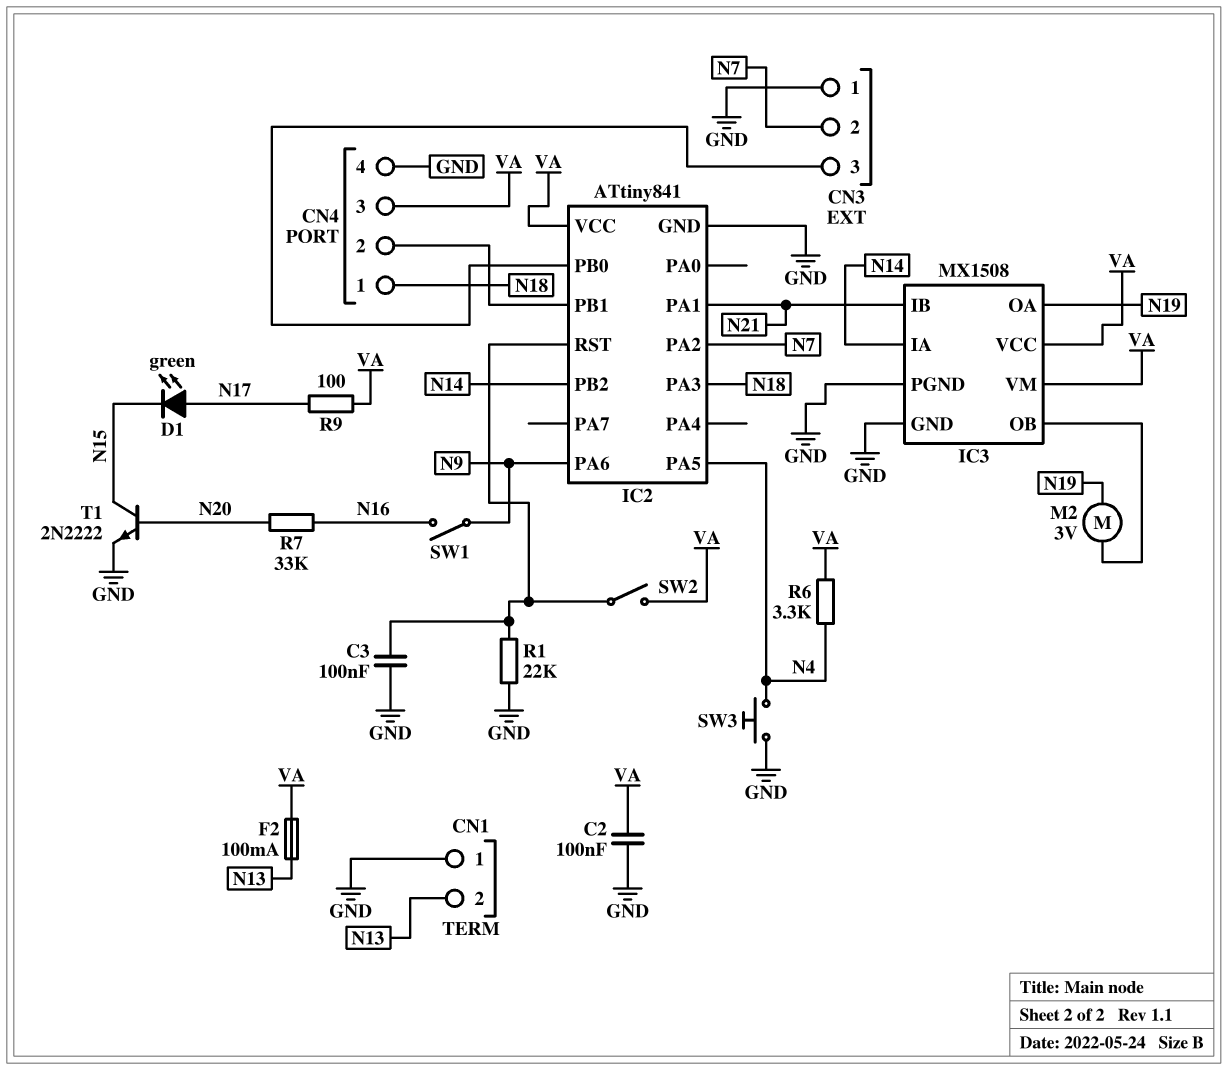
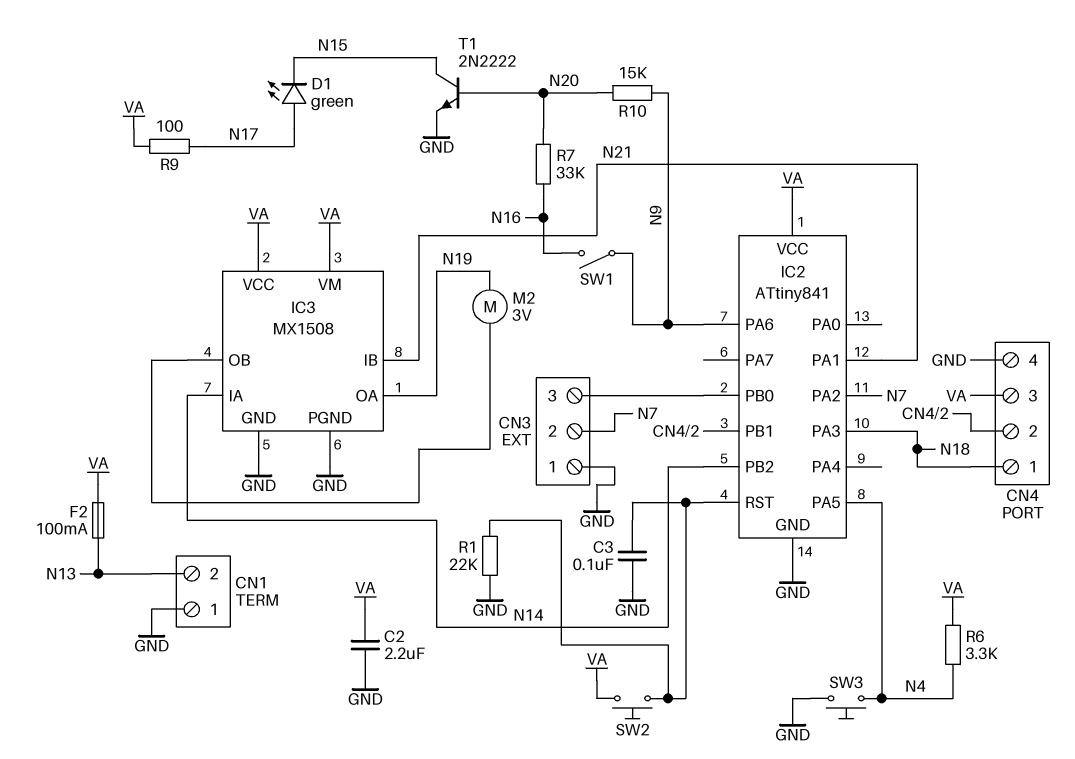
C2: 100nF (GND, VA) -> 2.2uF (GND, VA)
R10: none -> 15k (N9, N20)
SW2: switch (IC2/RST, VA) -> button (IC2/RST, VA)

